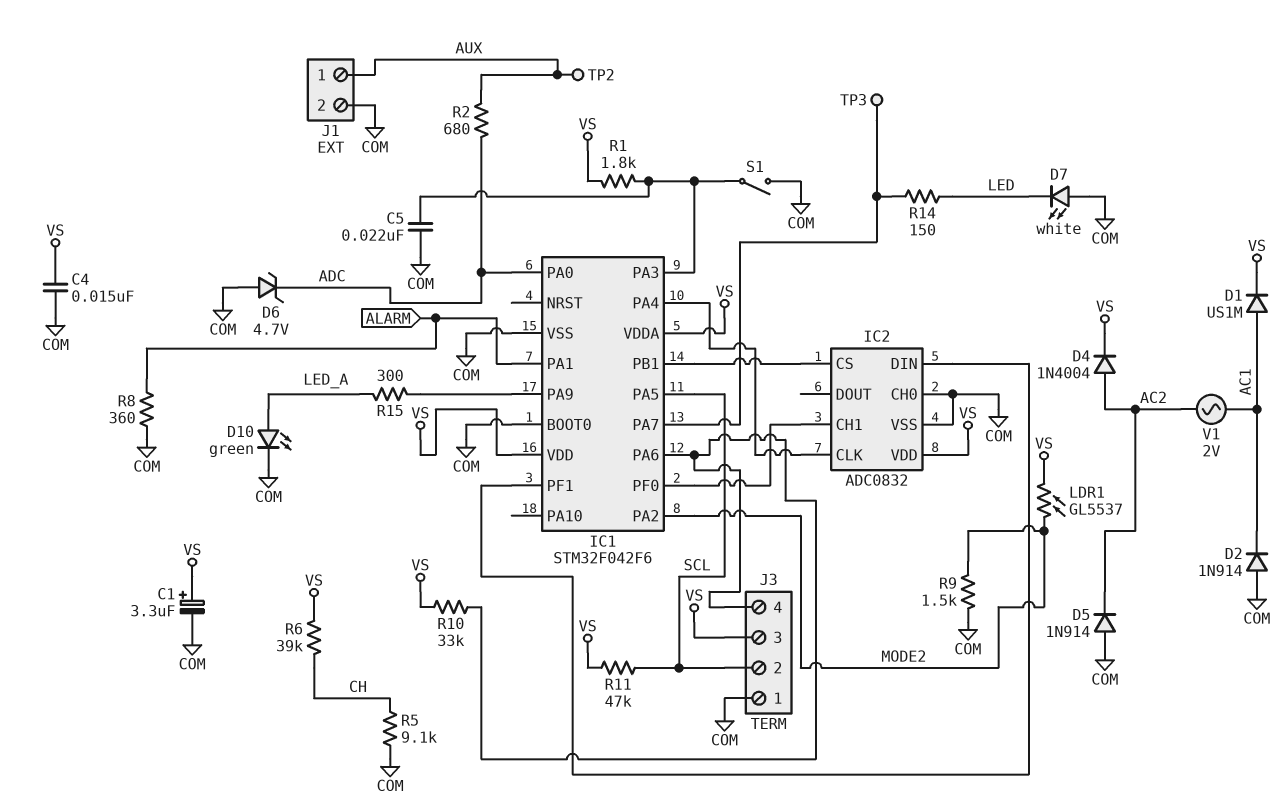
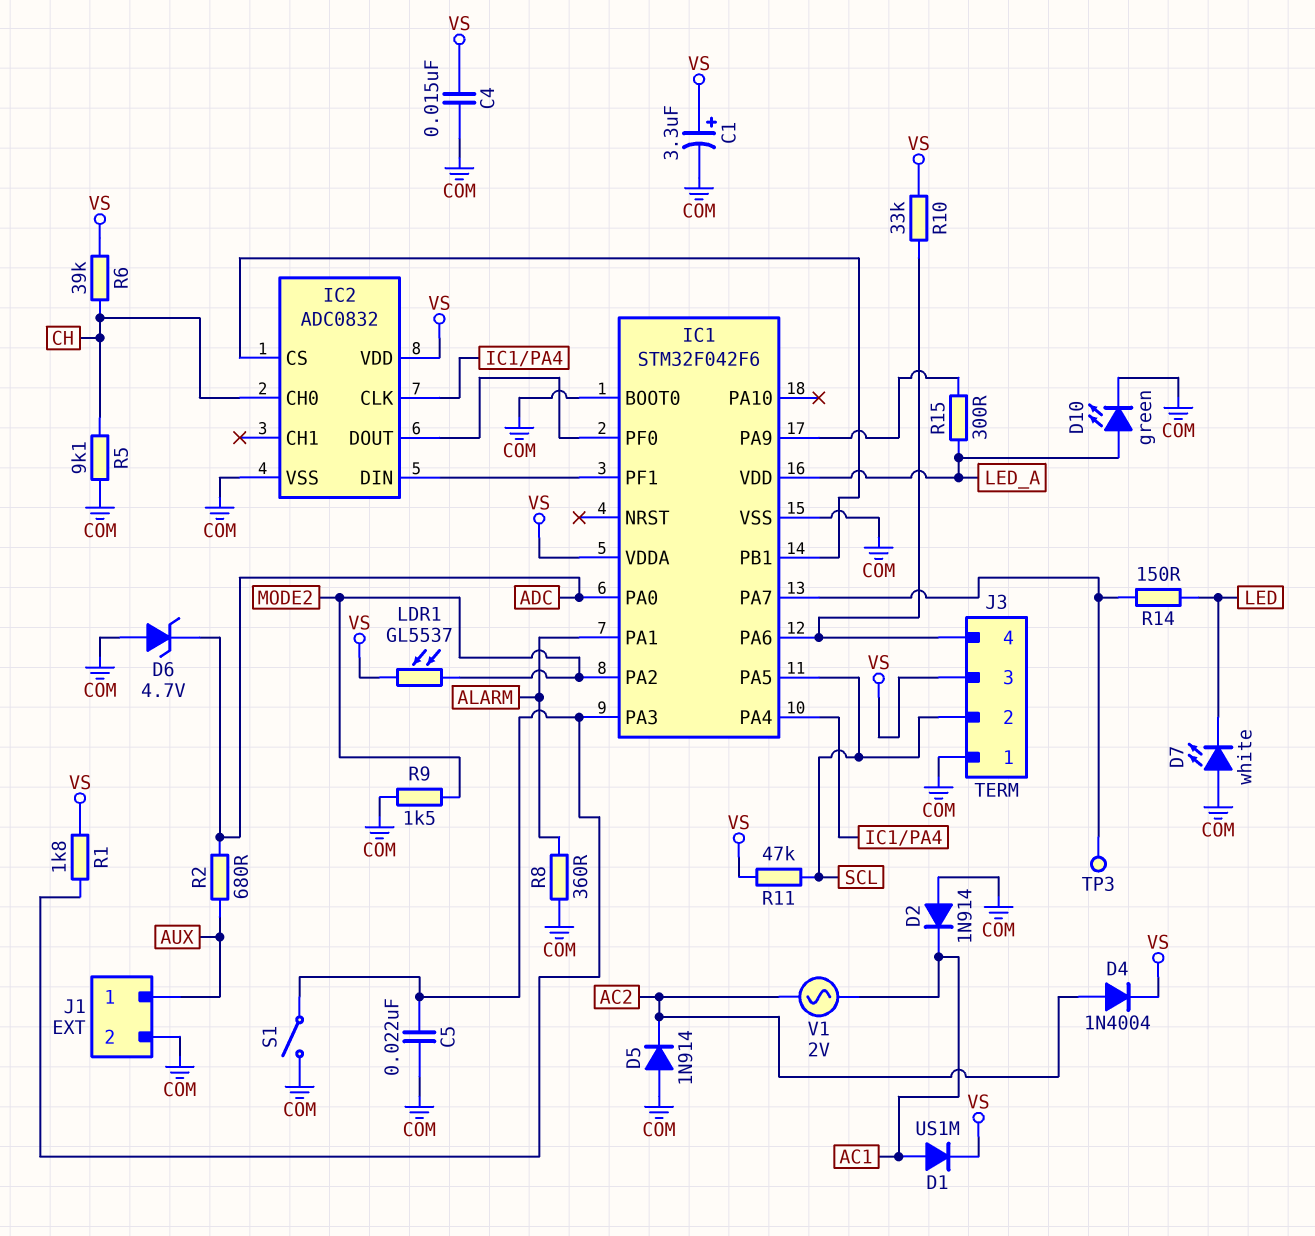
IC1 pin VDD: VS -> LED_A
IC2 pin CH0: COM -> CH
IC2 pin CH1: IC1/PF0 -> none
IC2 pin DOUT: none -> IC1/PF0
TP2: test point (AUX) -> none

